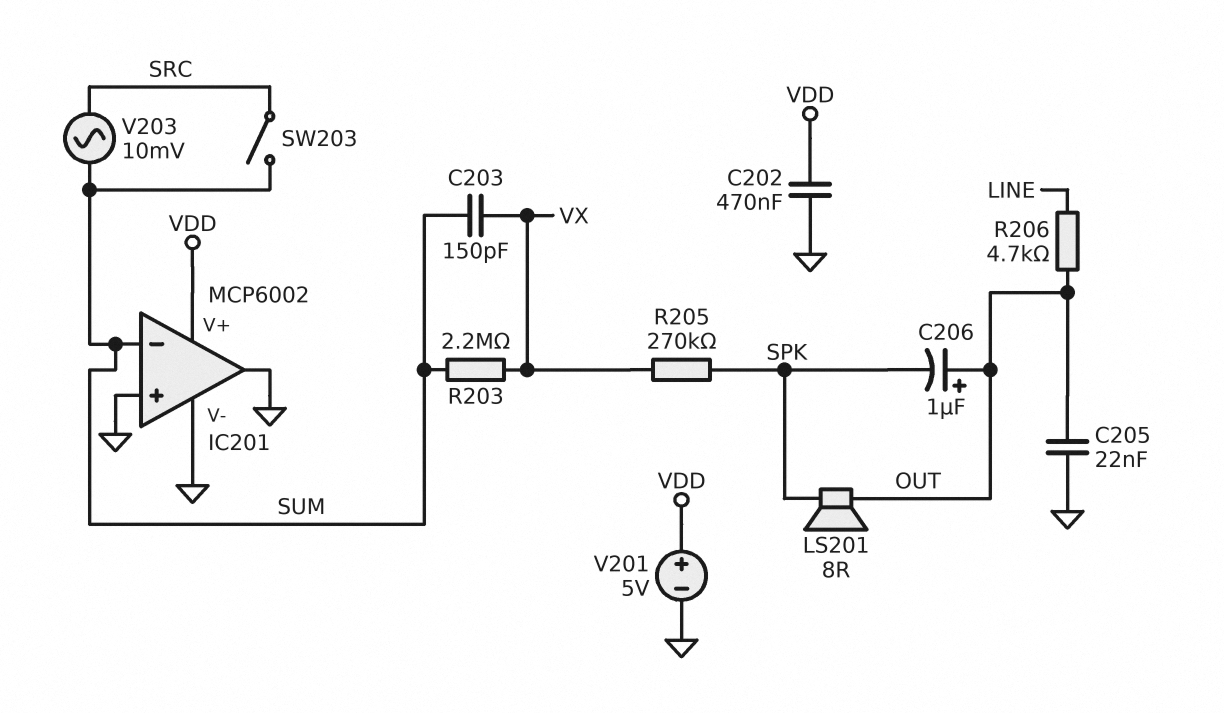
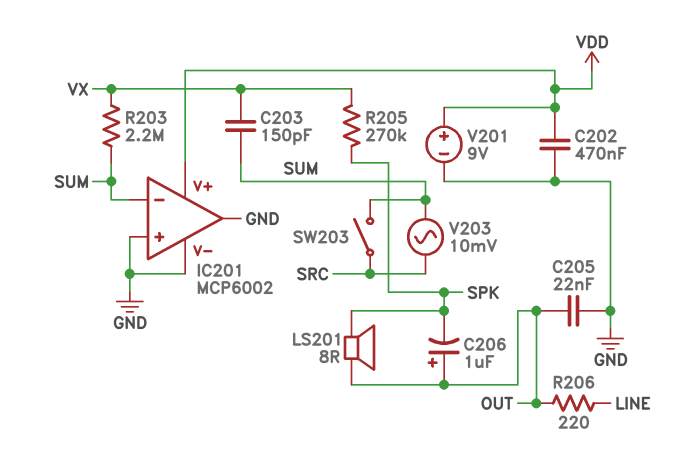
R206: 4.7k (LINE, OUT) -> 220 (LINE, OUT)
V201: 5V (plus VDD, minus GND) -> 9V (plus VDD, minus GND)

